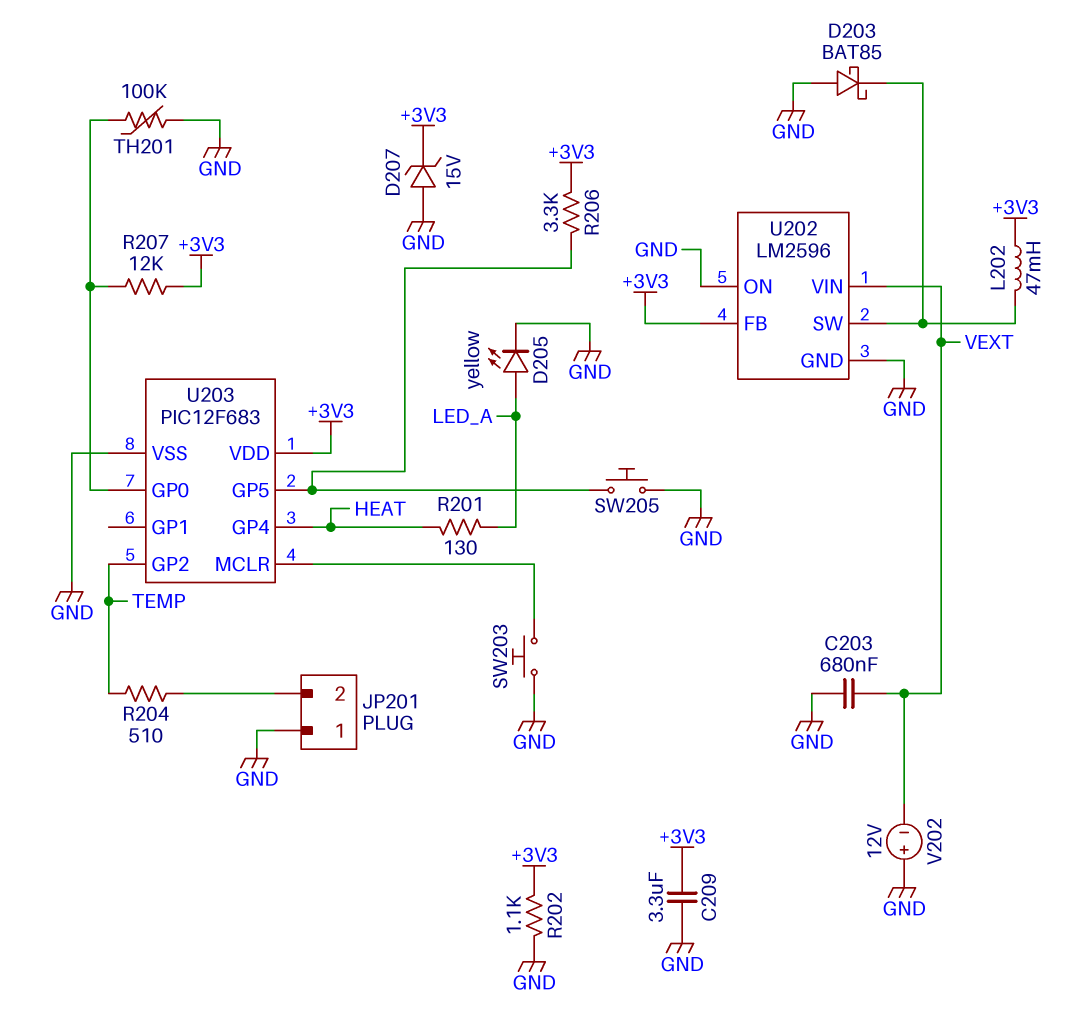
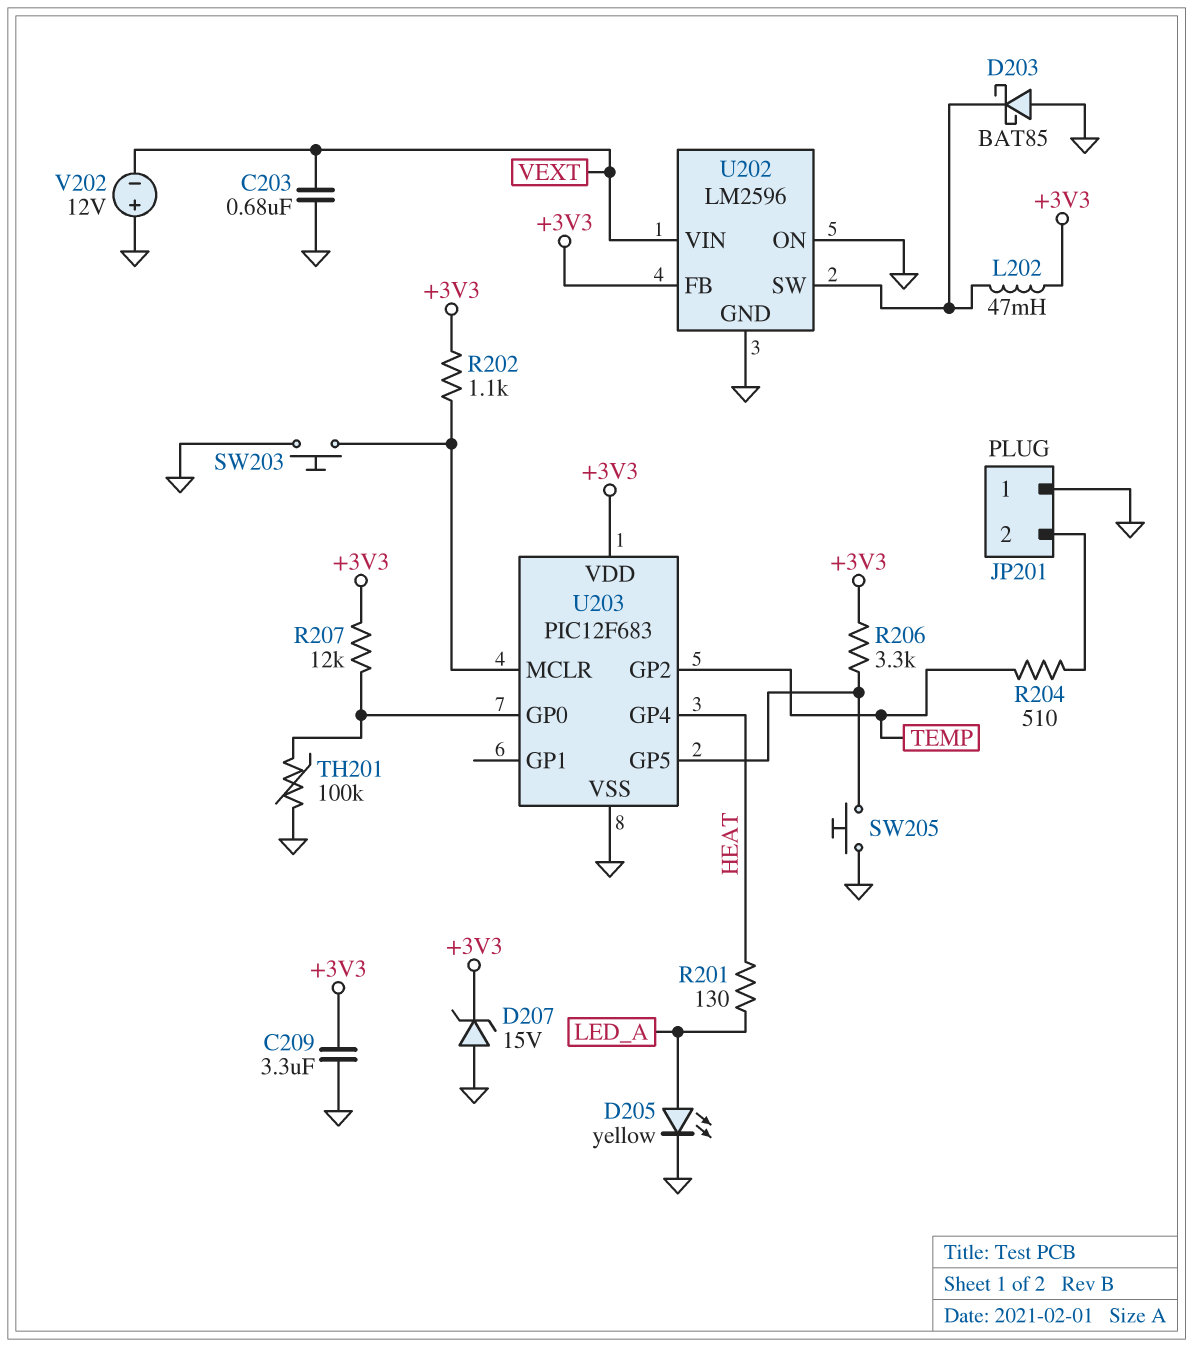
R202: 1.1k (+3V3, GND) -> 1.1k (+3V3, U203/MCLR)

